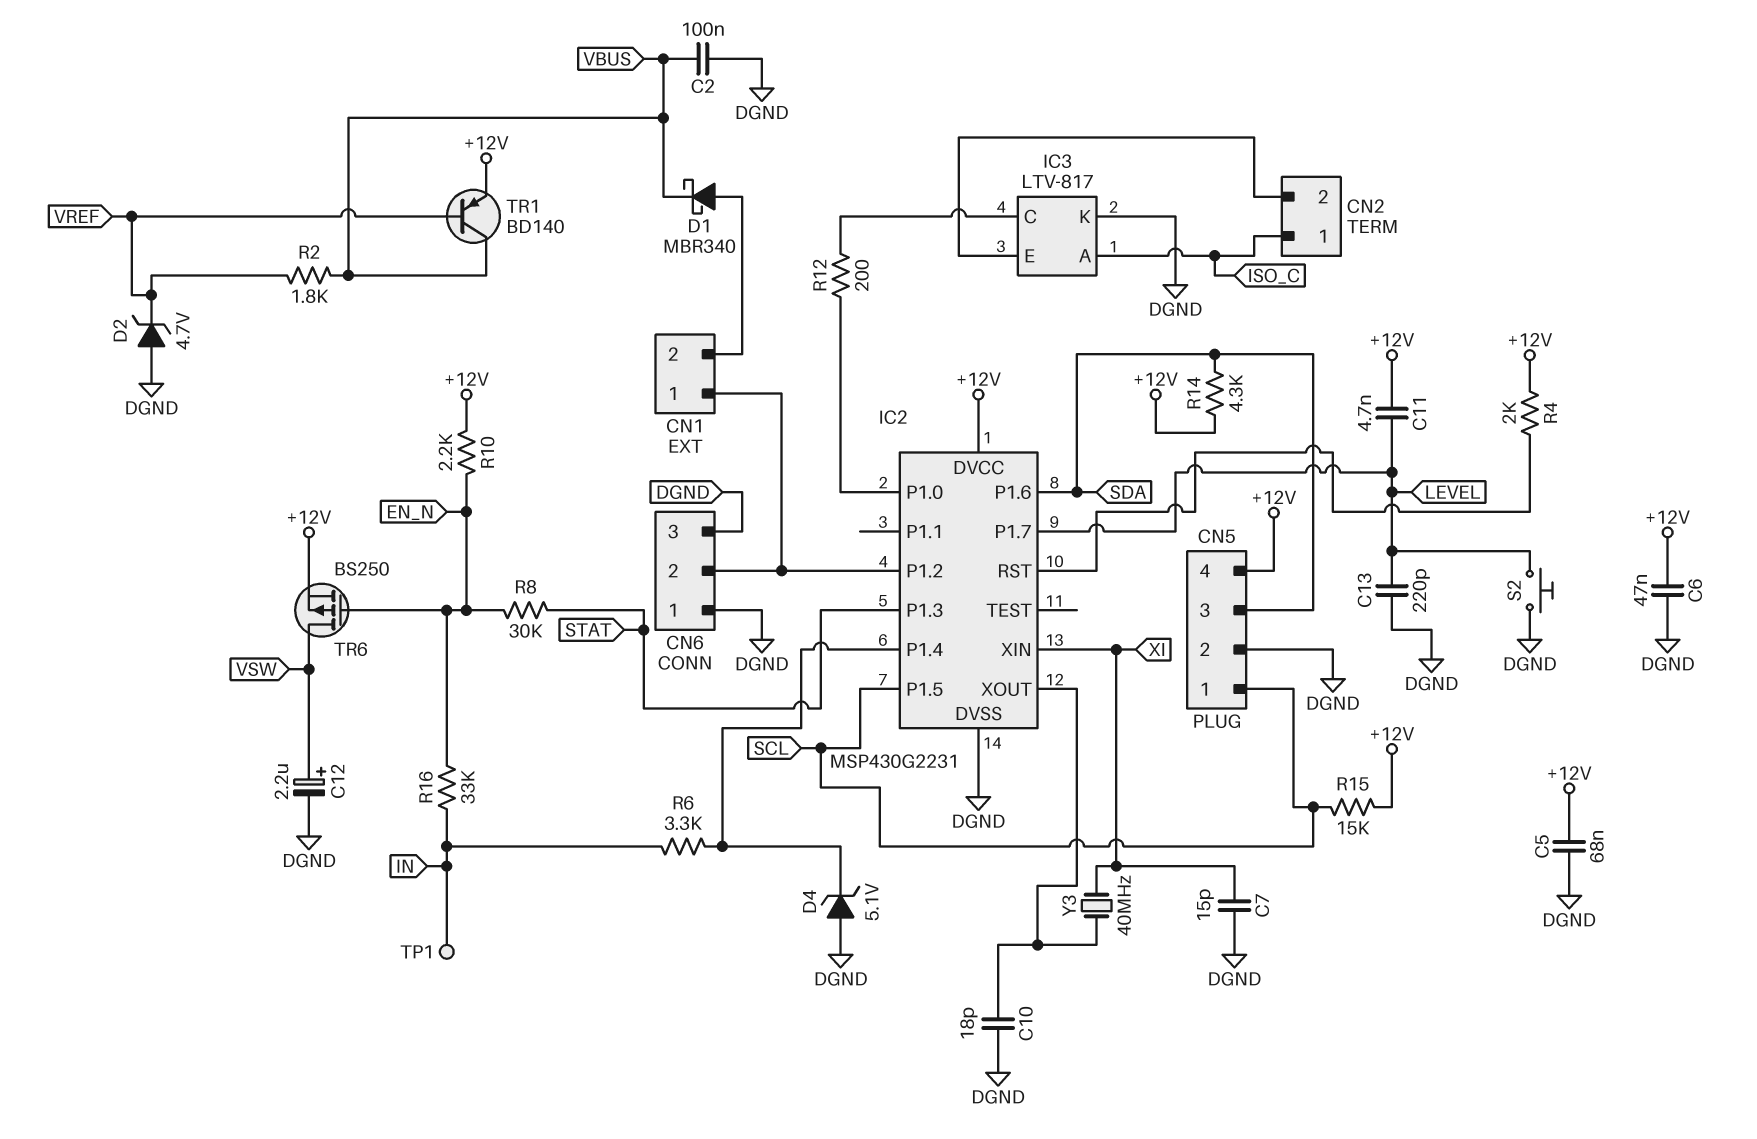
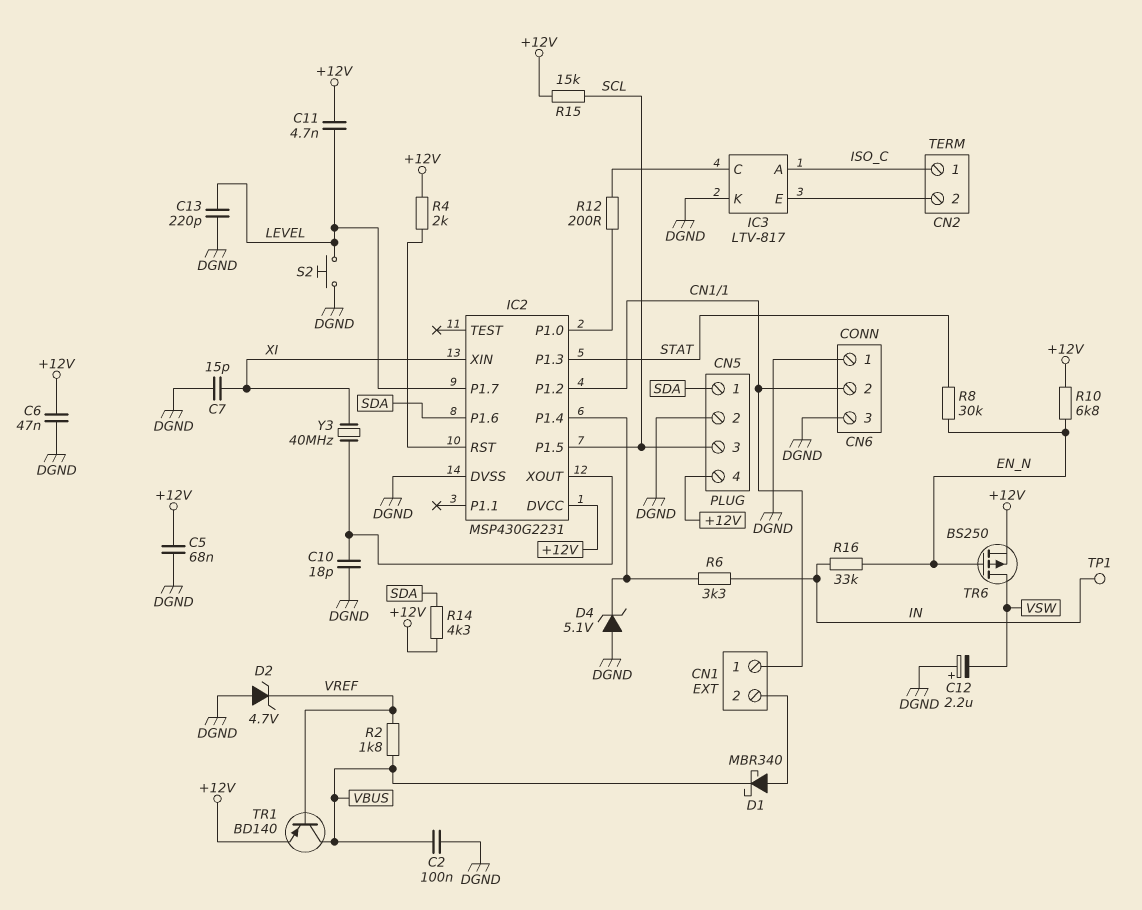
C12: 2.2uF (plus VSW, minus DGND) -> 2.2uF (plus DGND, minus VSW)
CN5 pin 1: SCL -> SDA
CN5 pin 3: SDA -> SCL
R10: 2.2k (+12V, EN_N) -> 6.8k (+12V, EN_N)

